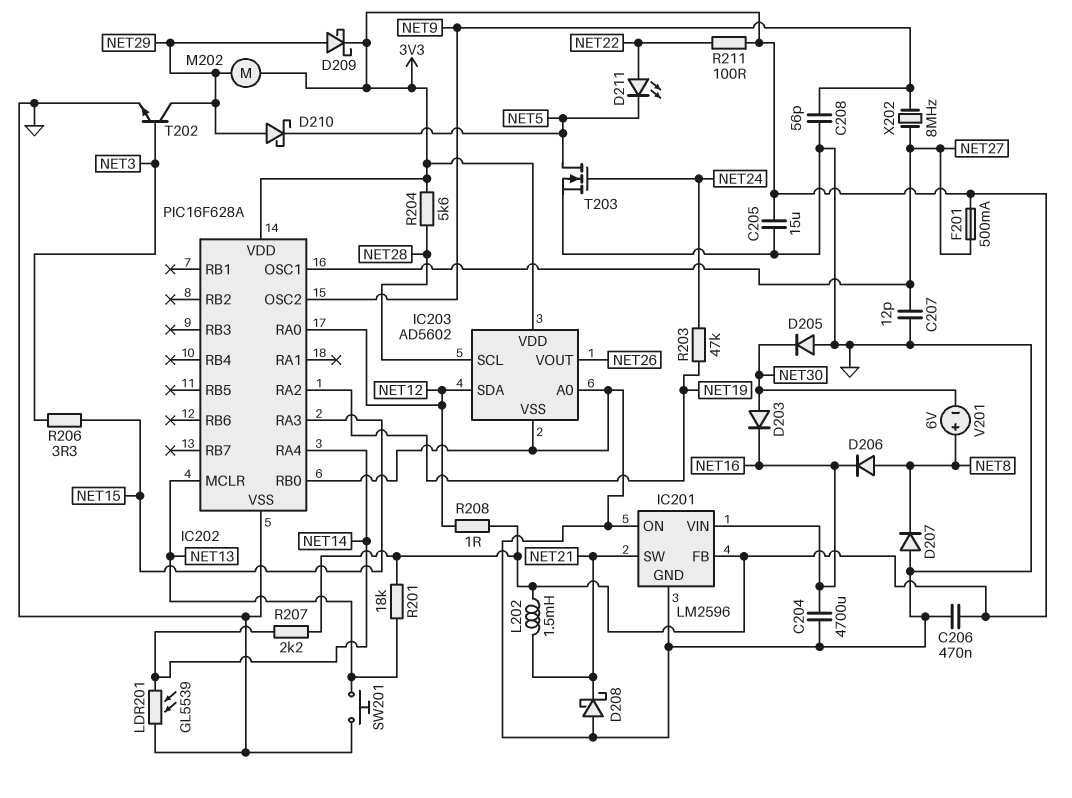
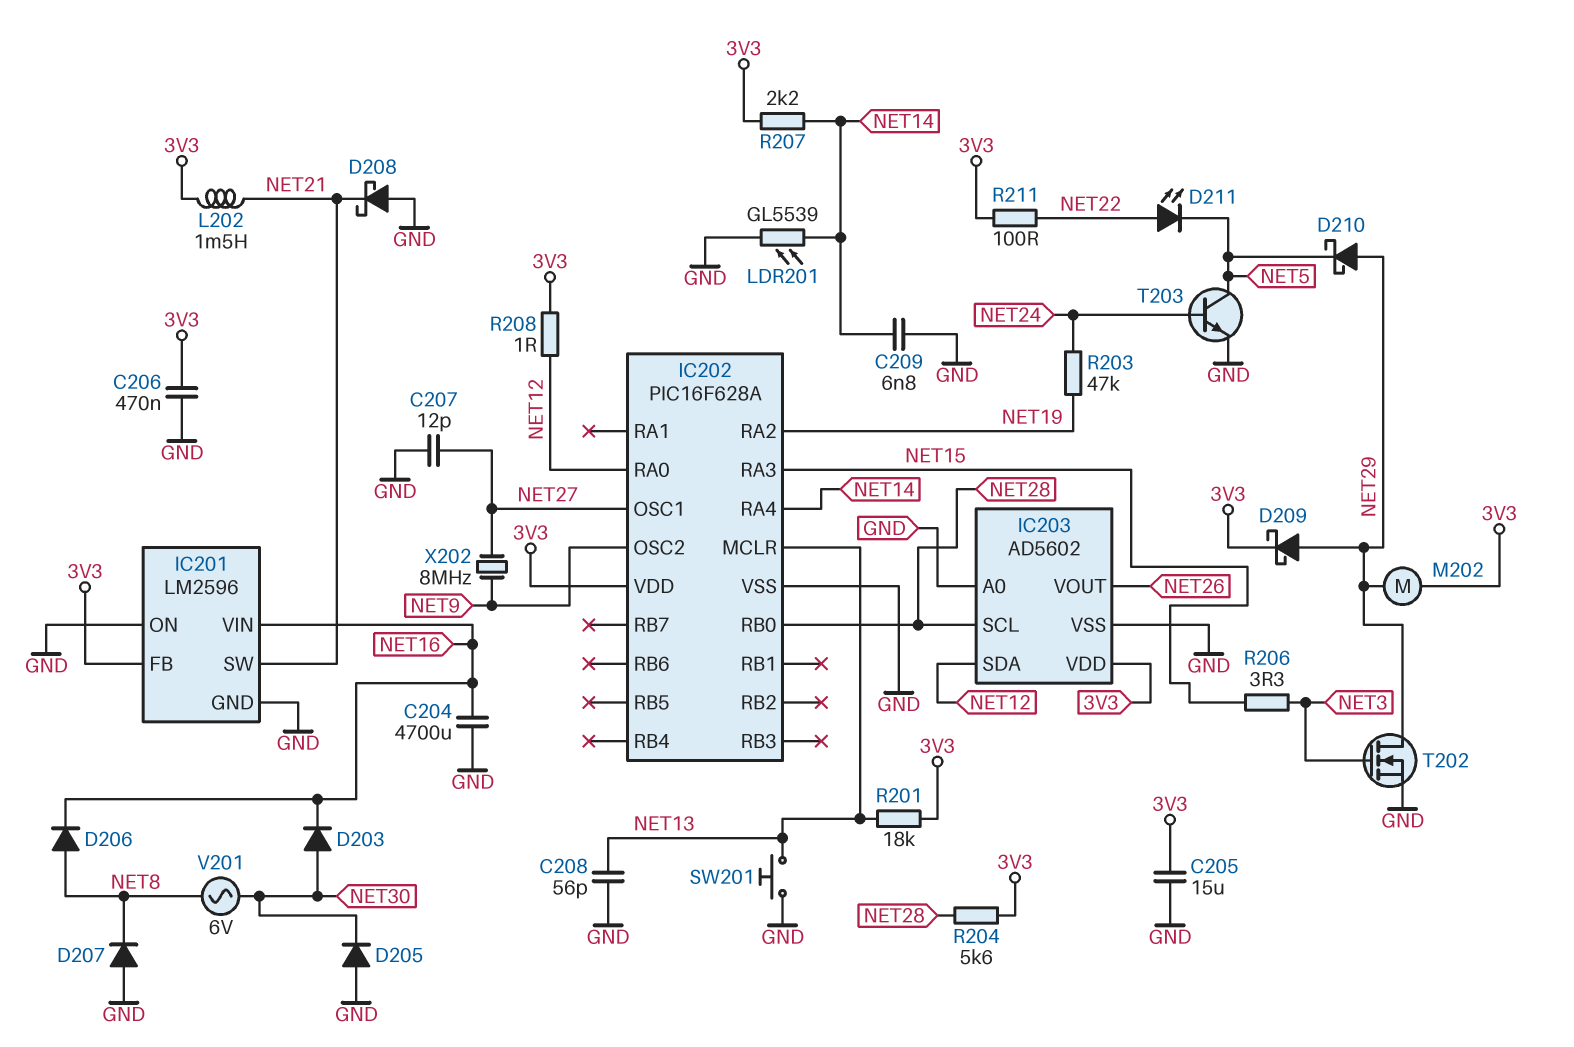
C208: 56pF (GND, NET9) -> 56pF (GND, NET13)
C209: none -> 6.8nF (GND, NET14)
F201: 500mA (3V3, NET27) -> none
IC202 pin RB0: GND -> NET28
T202: NPN (B NET3, C NET29, E GND) -> NMOS (G NET3, D NET29, S GND)
T203: NMOS (G NET24, D NET5, S GND) -> NPN (B NET24, C NET5, E GND)
V201: 6V (plus NET8, minus NET30) -> AC 6V (NET8, NET30)

